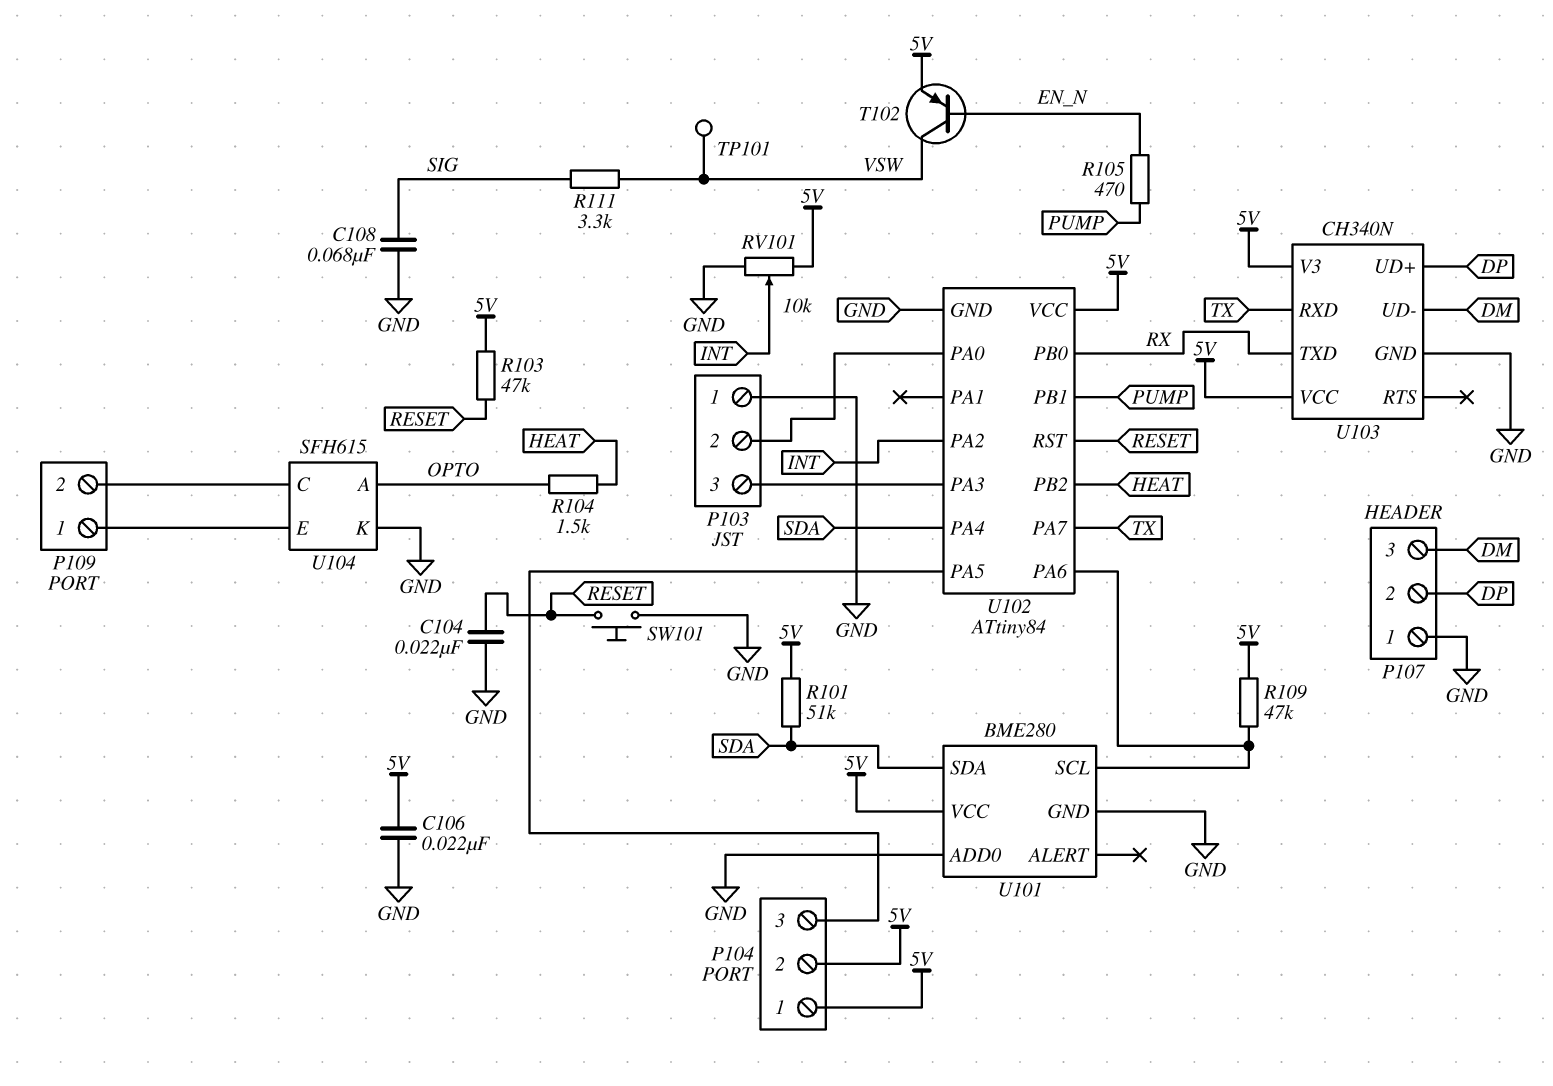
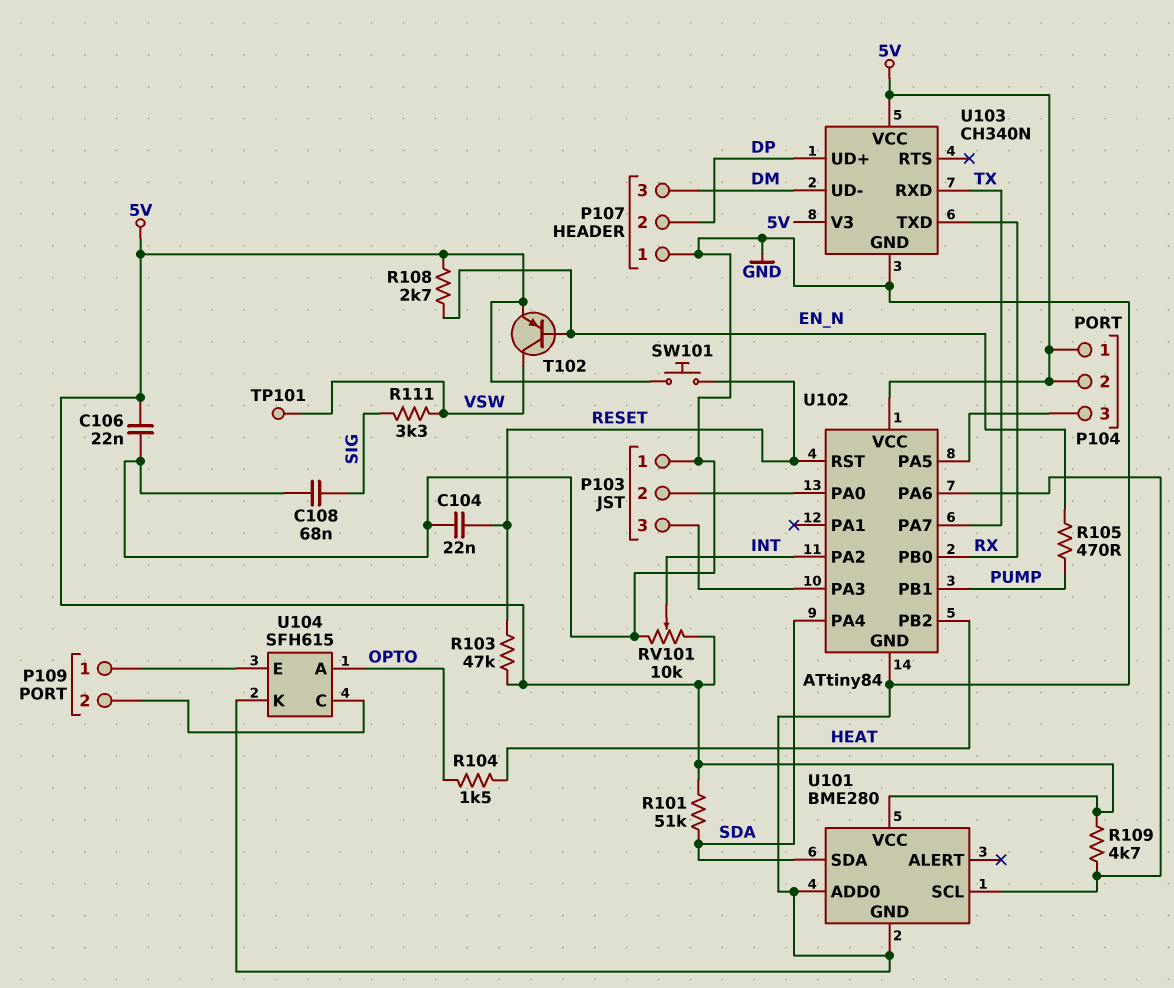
R108: none -> 2.7k (5V, EN_N)
R109: 47k (5V, U101/SCL) -> 4.7k (5V, U101/SCL)
SW101: button (GND, RESET) -> button (5V, RESET)

